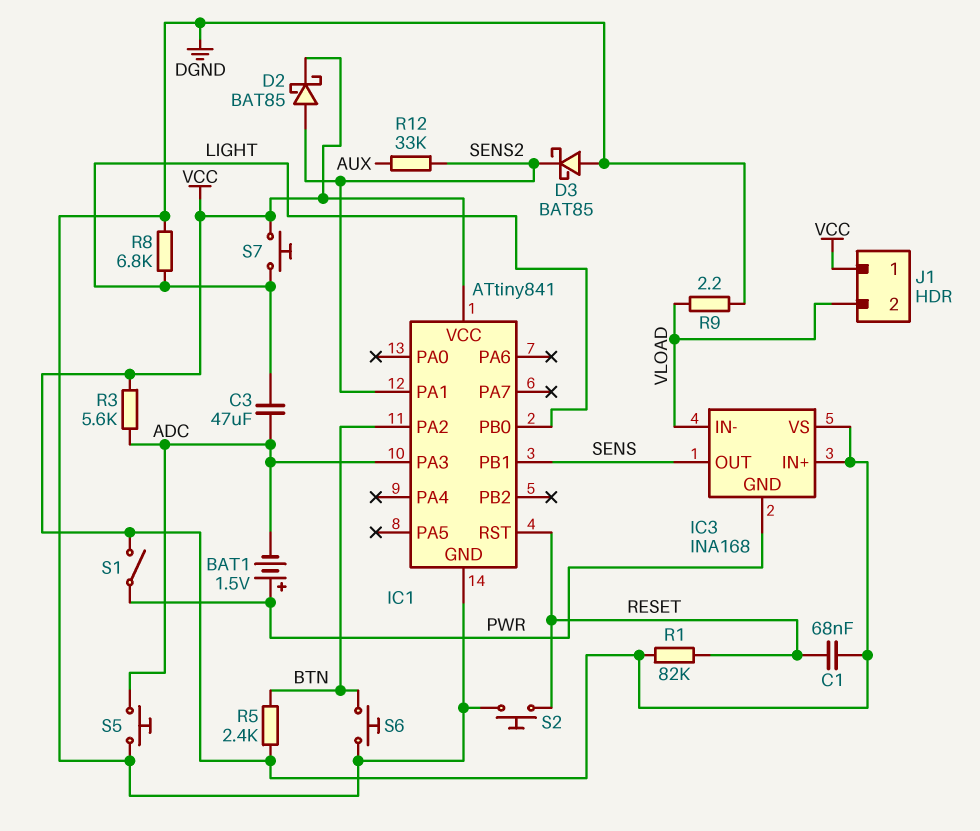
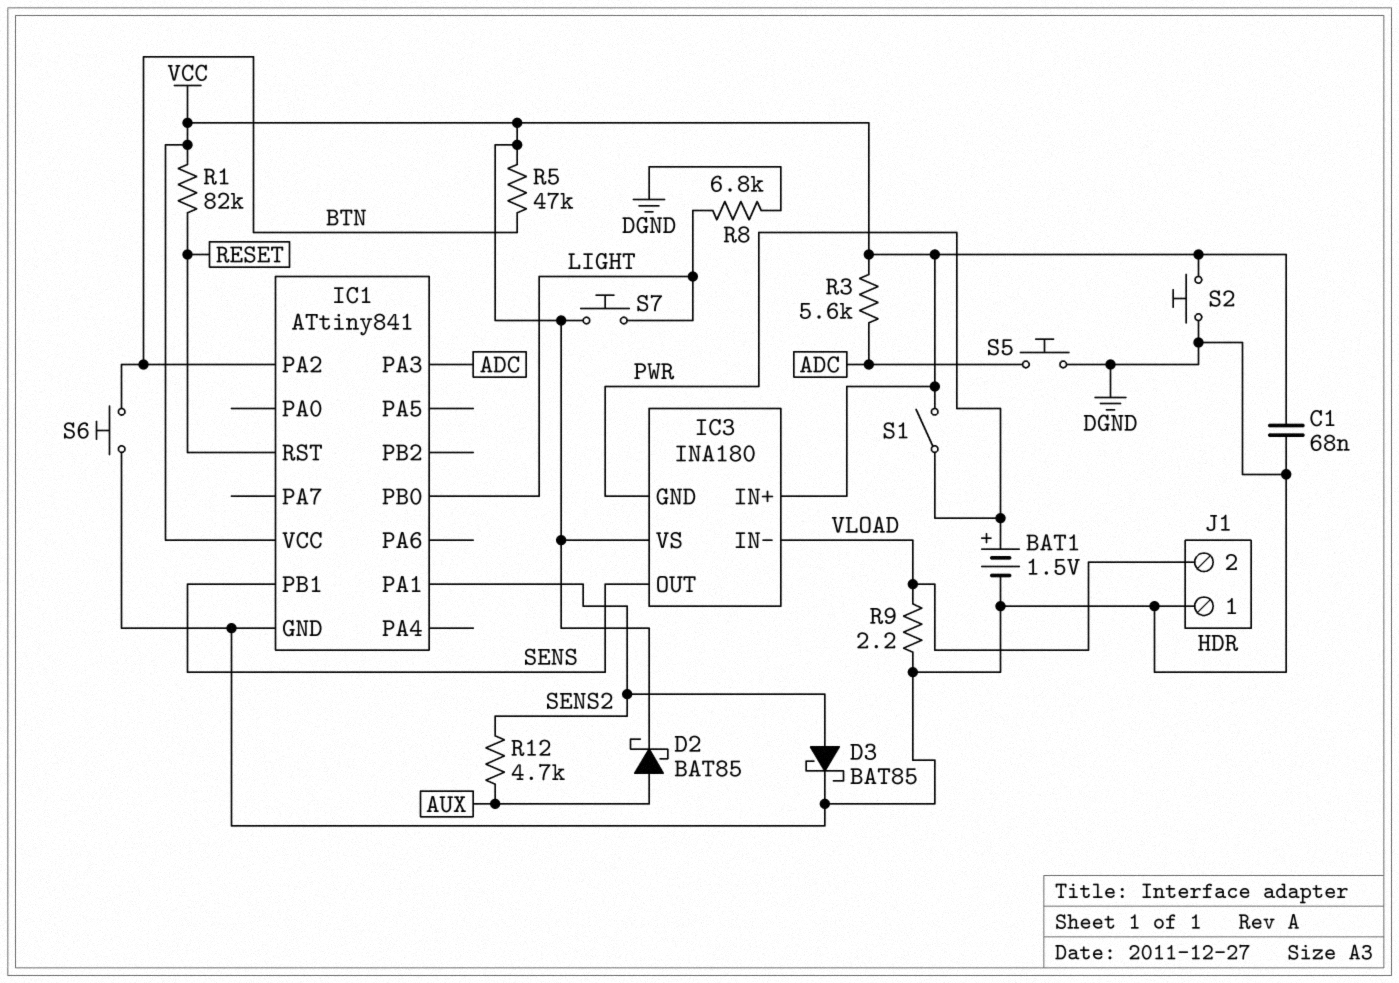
BAT1: 1.5V (plus PWR, minus ADC) -> 1.5V (plus PWR, minus DGND)
C1: 68nF (RESET, VCC) -> 68nF (DGND, VCC)
C3: 47uF (ADC, LIGHT) -> none
D2: schottky BAT85 (A SENS2, K VCC) -> schottky BAT85 (A AUX, K VCC)
D3: schottky BAT85 (A DGND, K SENS2) -> schottky BAT85 (A SENS2, K DGND)
IC3: INA168 -> INA180
J1 pin 1: VCC -> DGND
R5: 2.4k (BTN, VCC) -> 47k (BTN, VCC)
R12: 33k (AUX, SENS2) -> 4.7k (AUX, SENS2)
S2: button (DGND, RESET) -> button (DGND, VCC)

